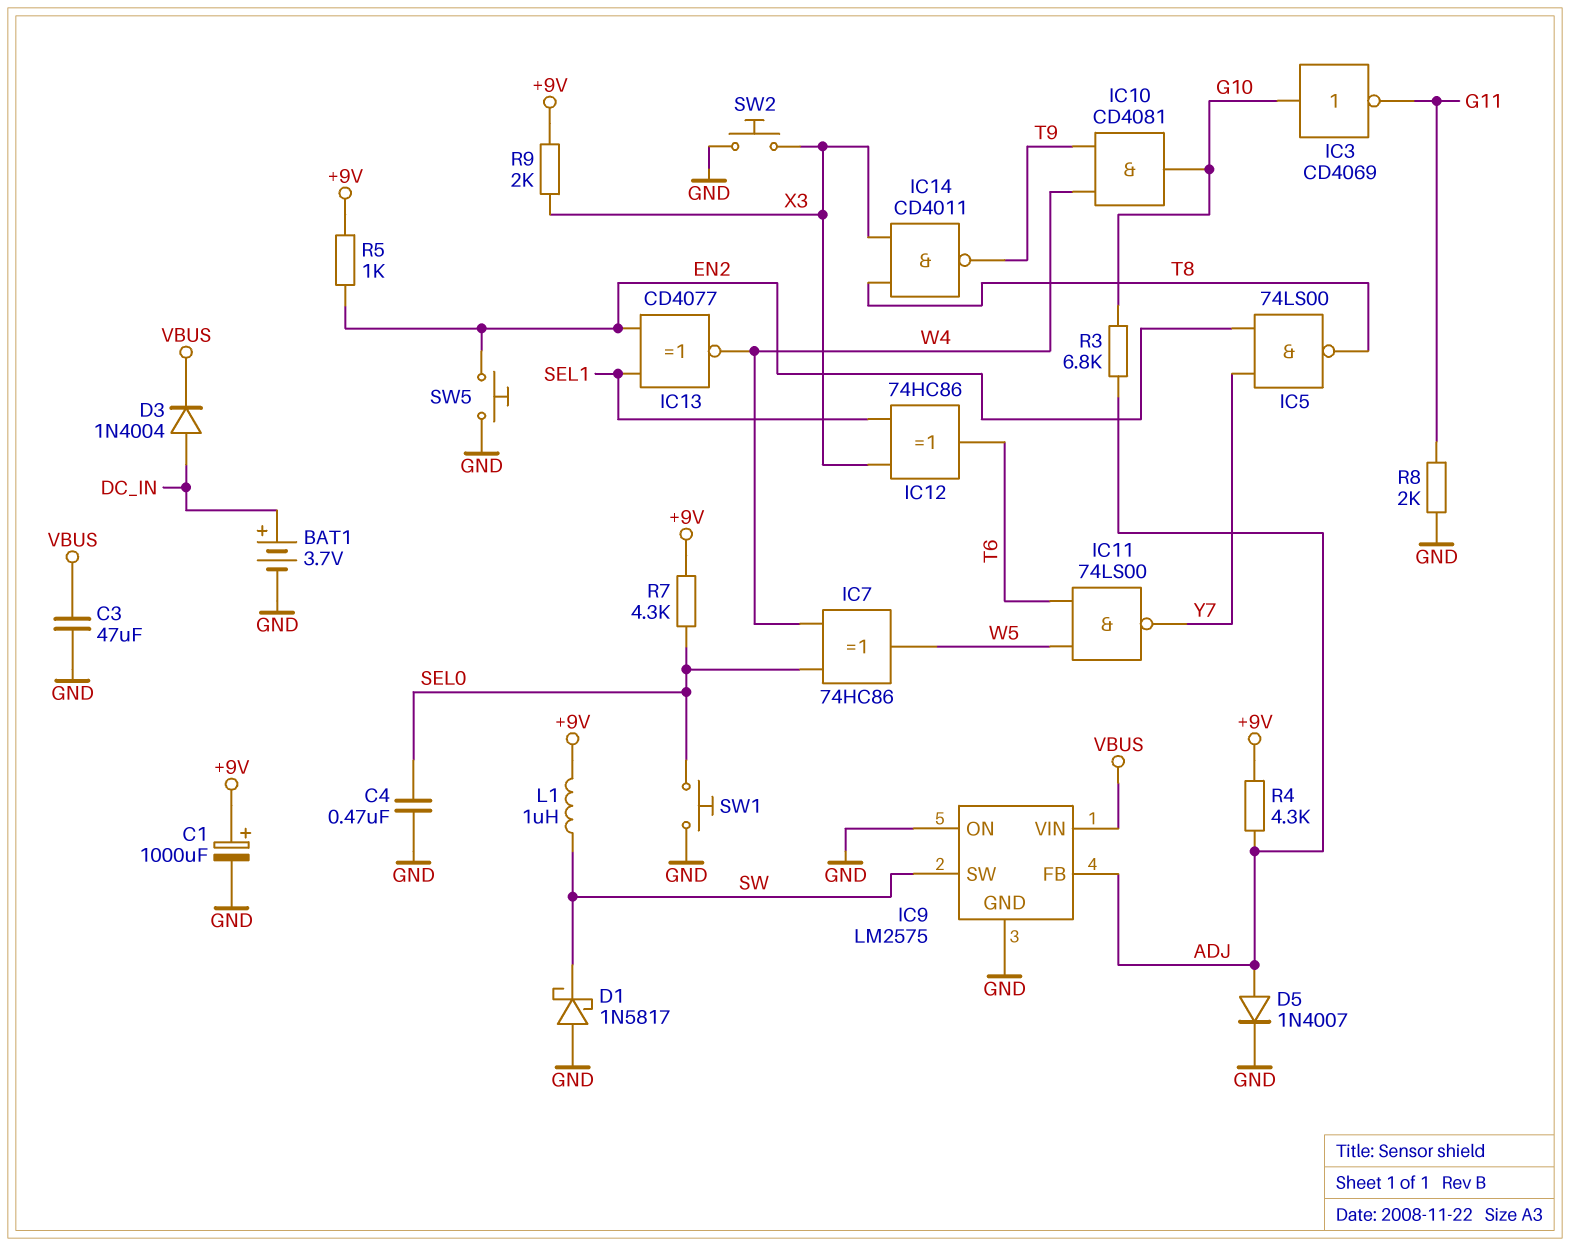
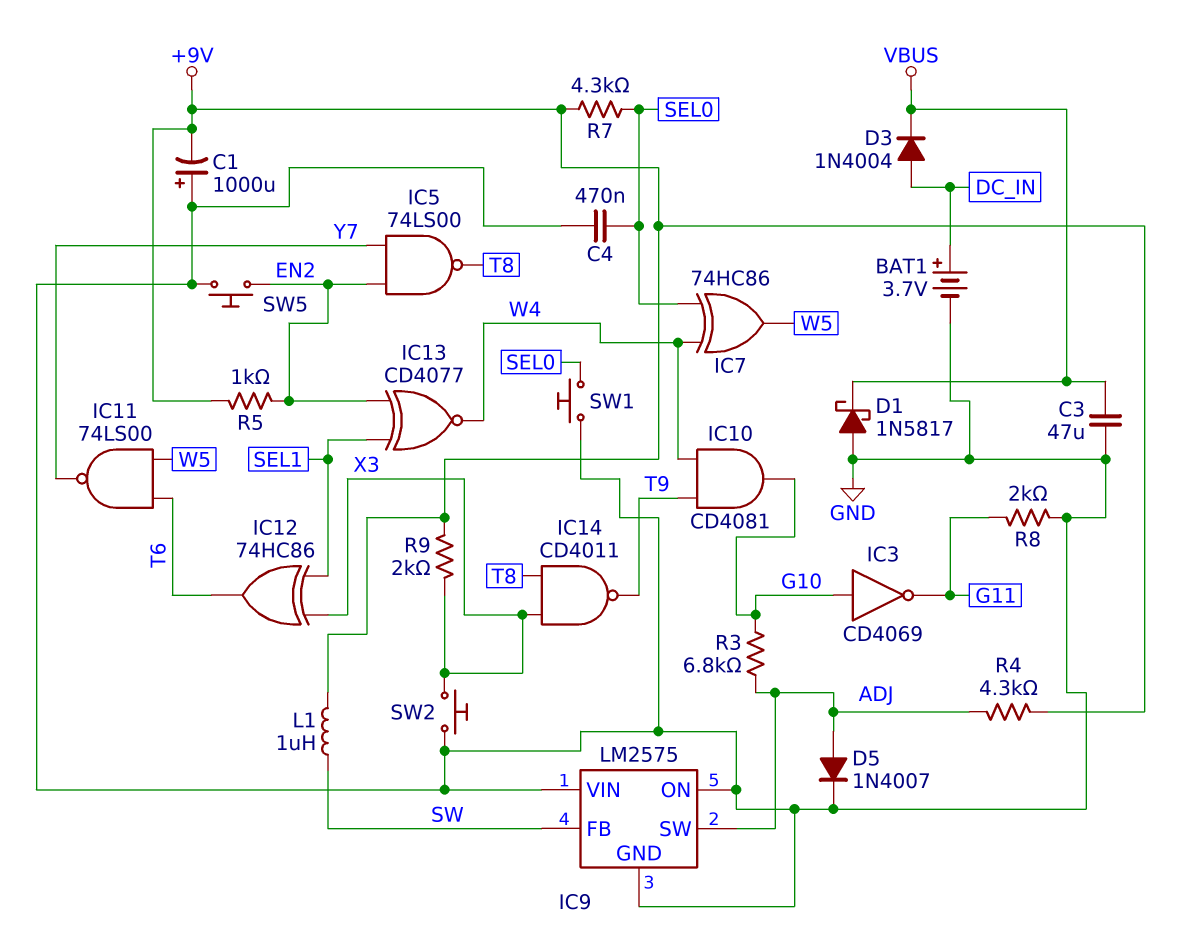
C1: 1000uF (plus +9V, minus GND) -> 1000uF (plus GND, minus +9V)
D1: schottky 1N5817 (A GND, K SW) -> schottky 1N5817 (A GND, K VBUS)
IC9 pin FB: ADJ -> SW
IC9 pin SW: SW -> ADJ
IC9 pin VIN: VBUS -> GND

